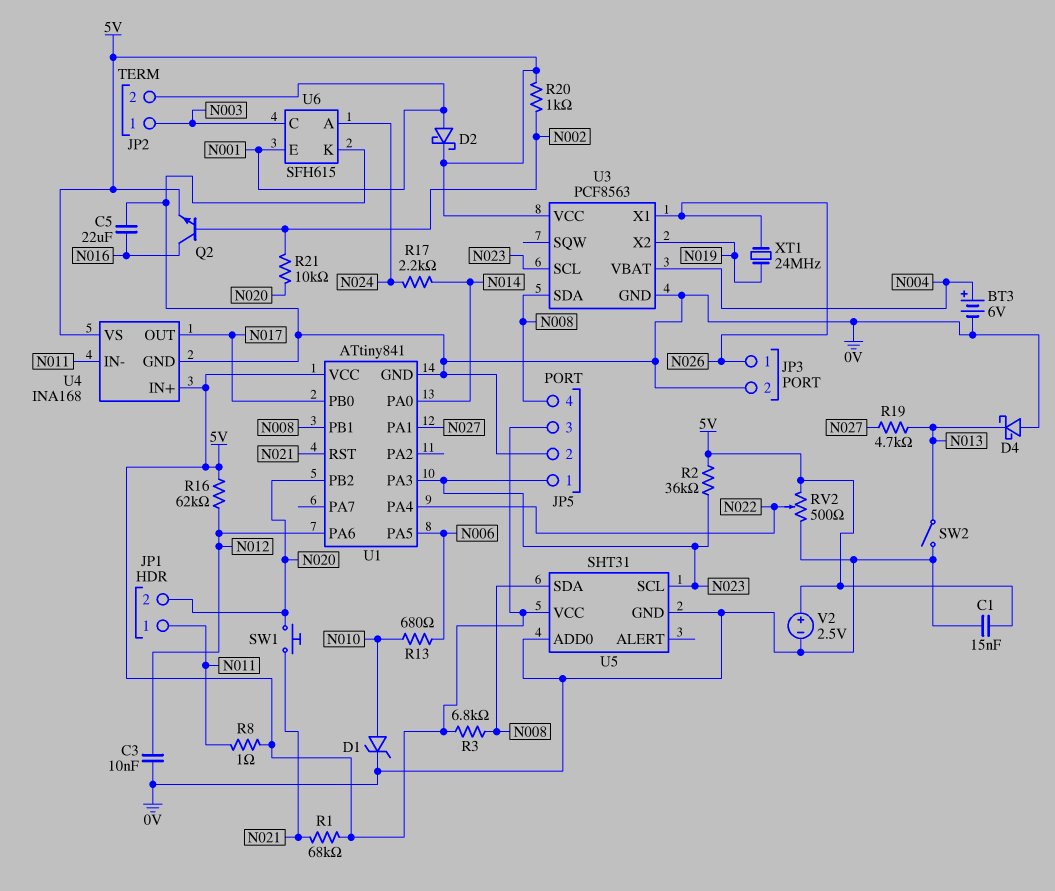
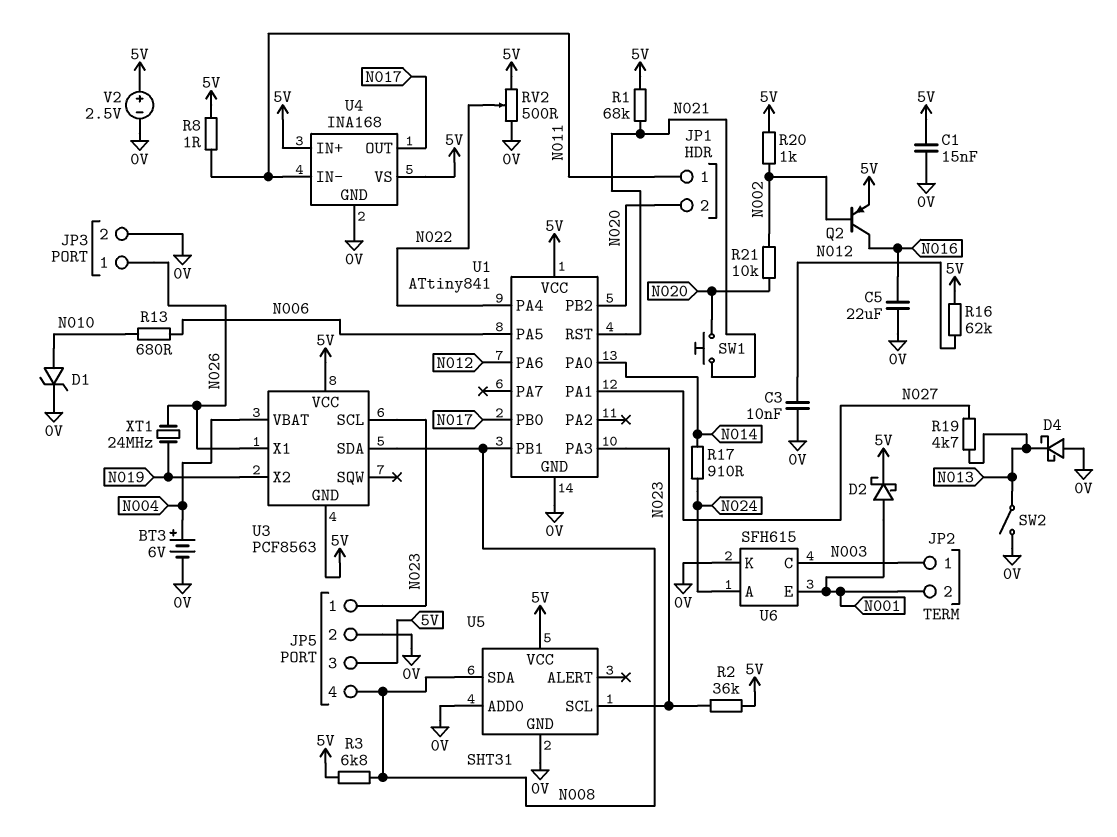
Q2: NPN (B N002, C N016, E 5V) -> PNP (B N002, C N016, E 5V)
R17: 2.2k (N014, N024) -> 910 (N014, N024)
U3 pin GND: 0V -> 5V

